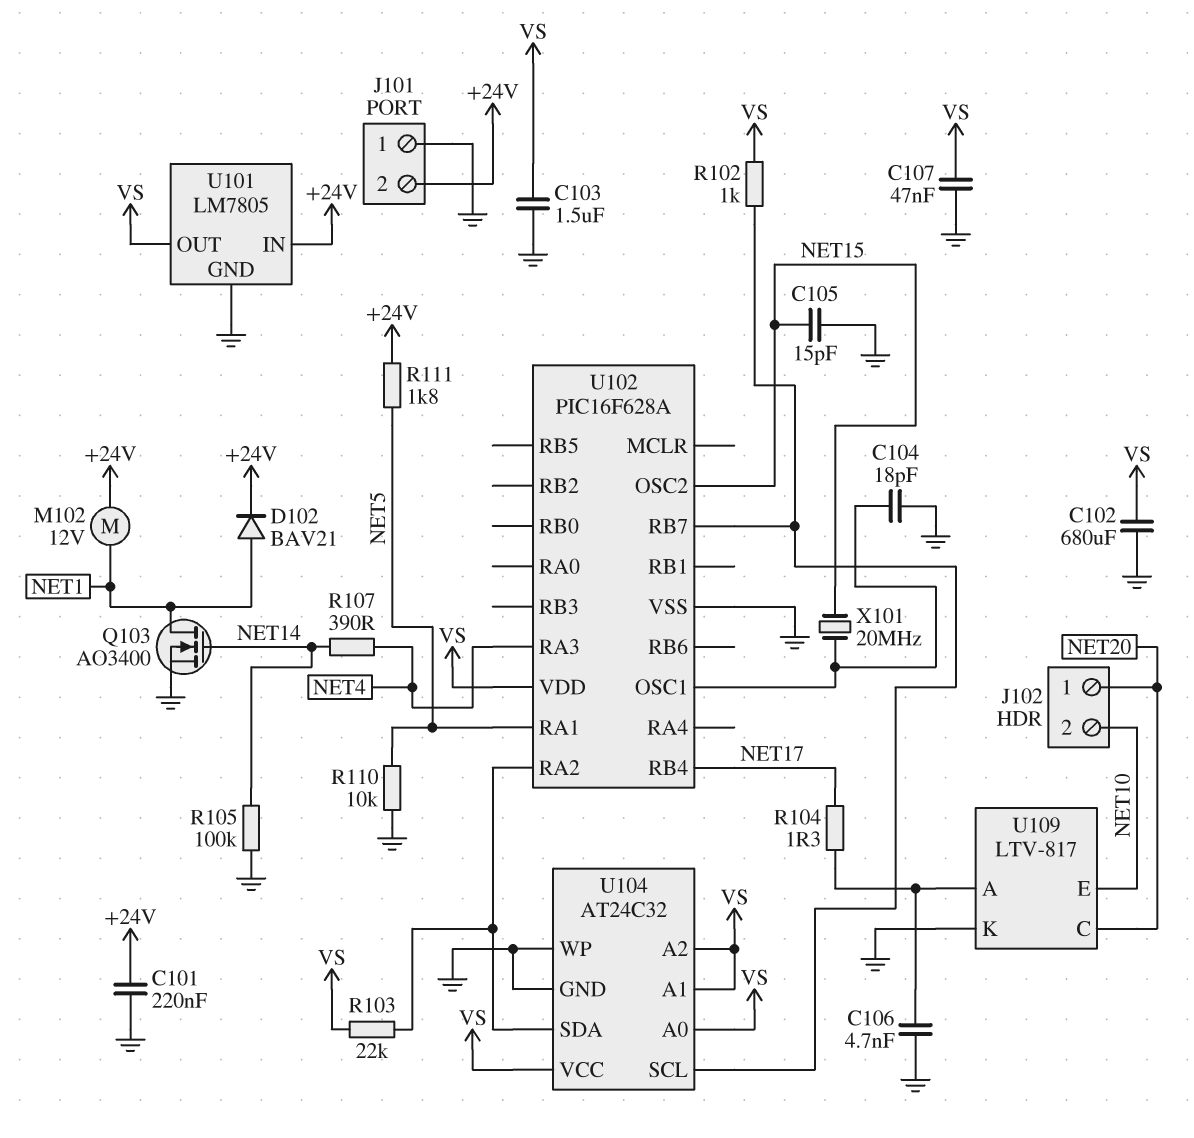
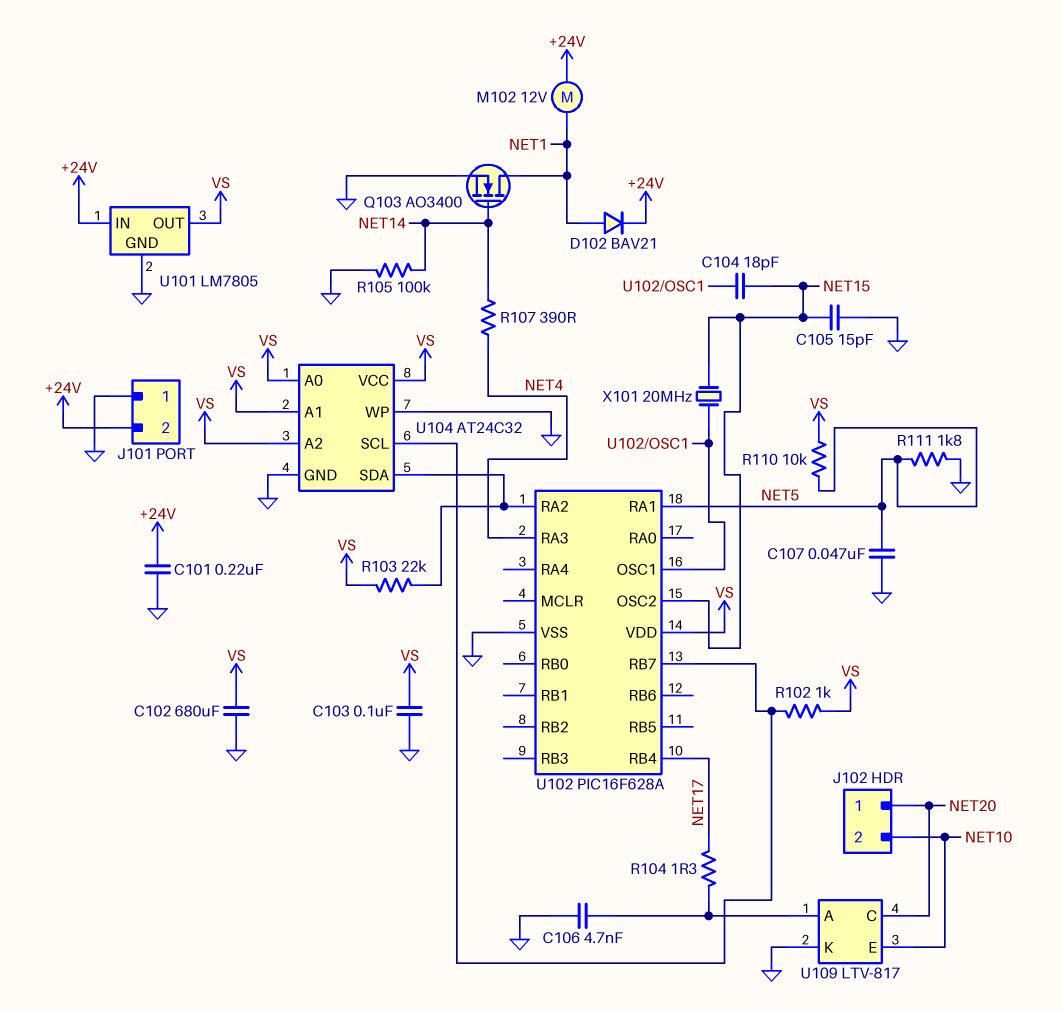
C103: 1.5uF (GND, VS) -> 100nF (GND, VS)
C104: 18pF (GND, U102/OSC1) -> 18pF (NET15, U102/OSC1)
C107: 47nF (GND, VS) -> 47nF (GND, NET5)
R110: 10k (GND, NET5) -> 10k (NET5, VS)
R111: 1.8k (+24V, NET5) -> 1.8k (GND, NET5)

